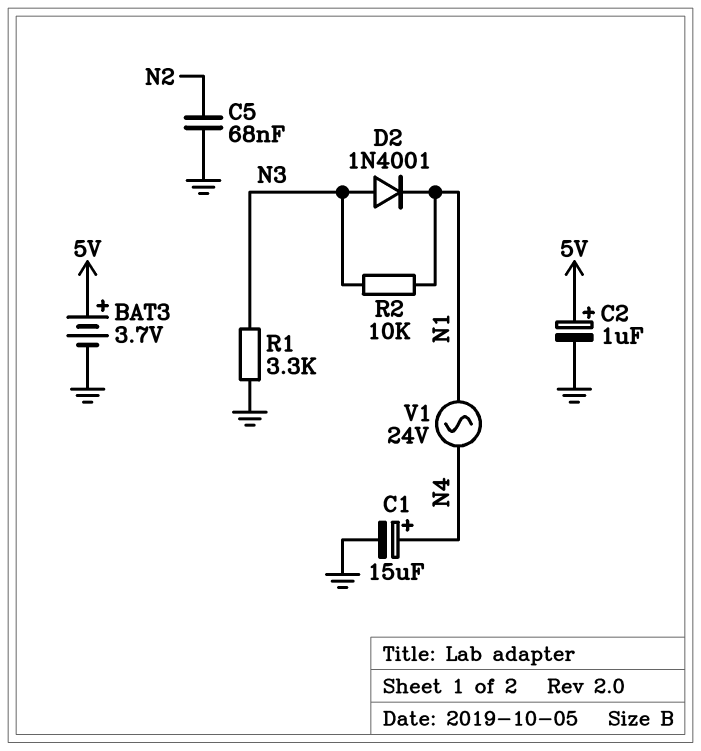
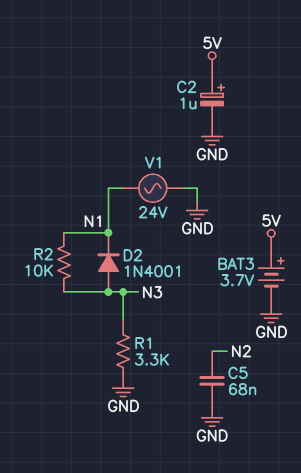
C1: 15uF (plus N4, minus GND) -> none
V1: AC 24V (N1, N4) -> AC 24V (GND, N1)

